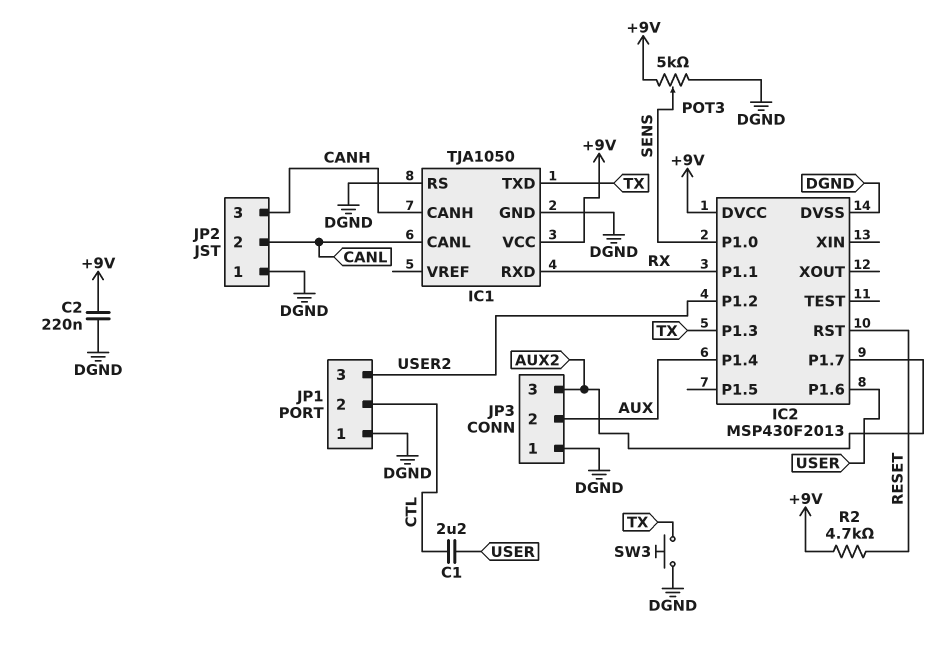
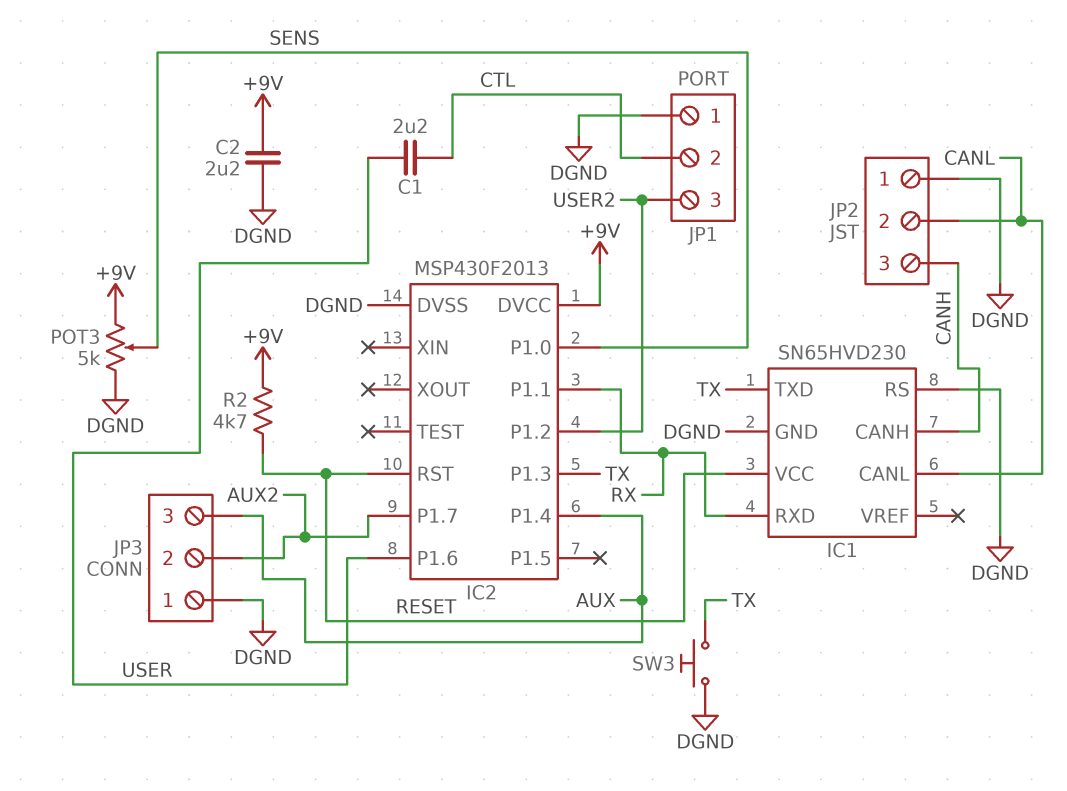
C2: 220nF (+9V, DGND) -> 2.2uF (+9V, DGND)
IC1: TJA1050 -> SN65HVD230
IC1 pin VCC: +9V -> RESET
JP3 pin 2: AUX -> AUX2
JP3 pin 3: AUX2 -> AUX

